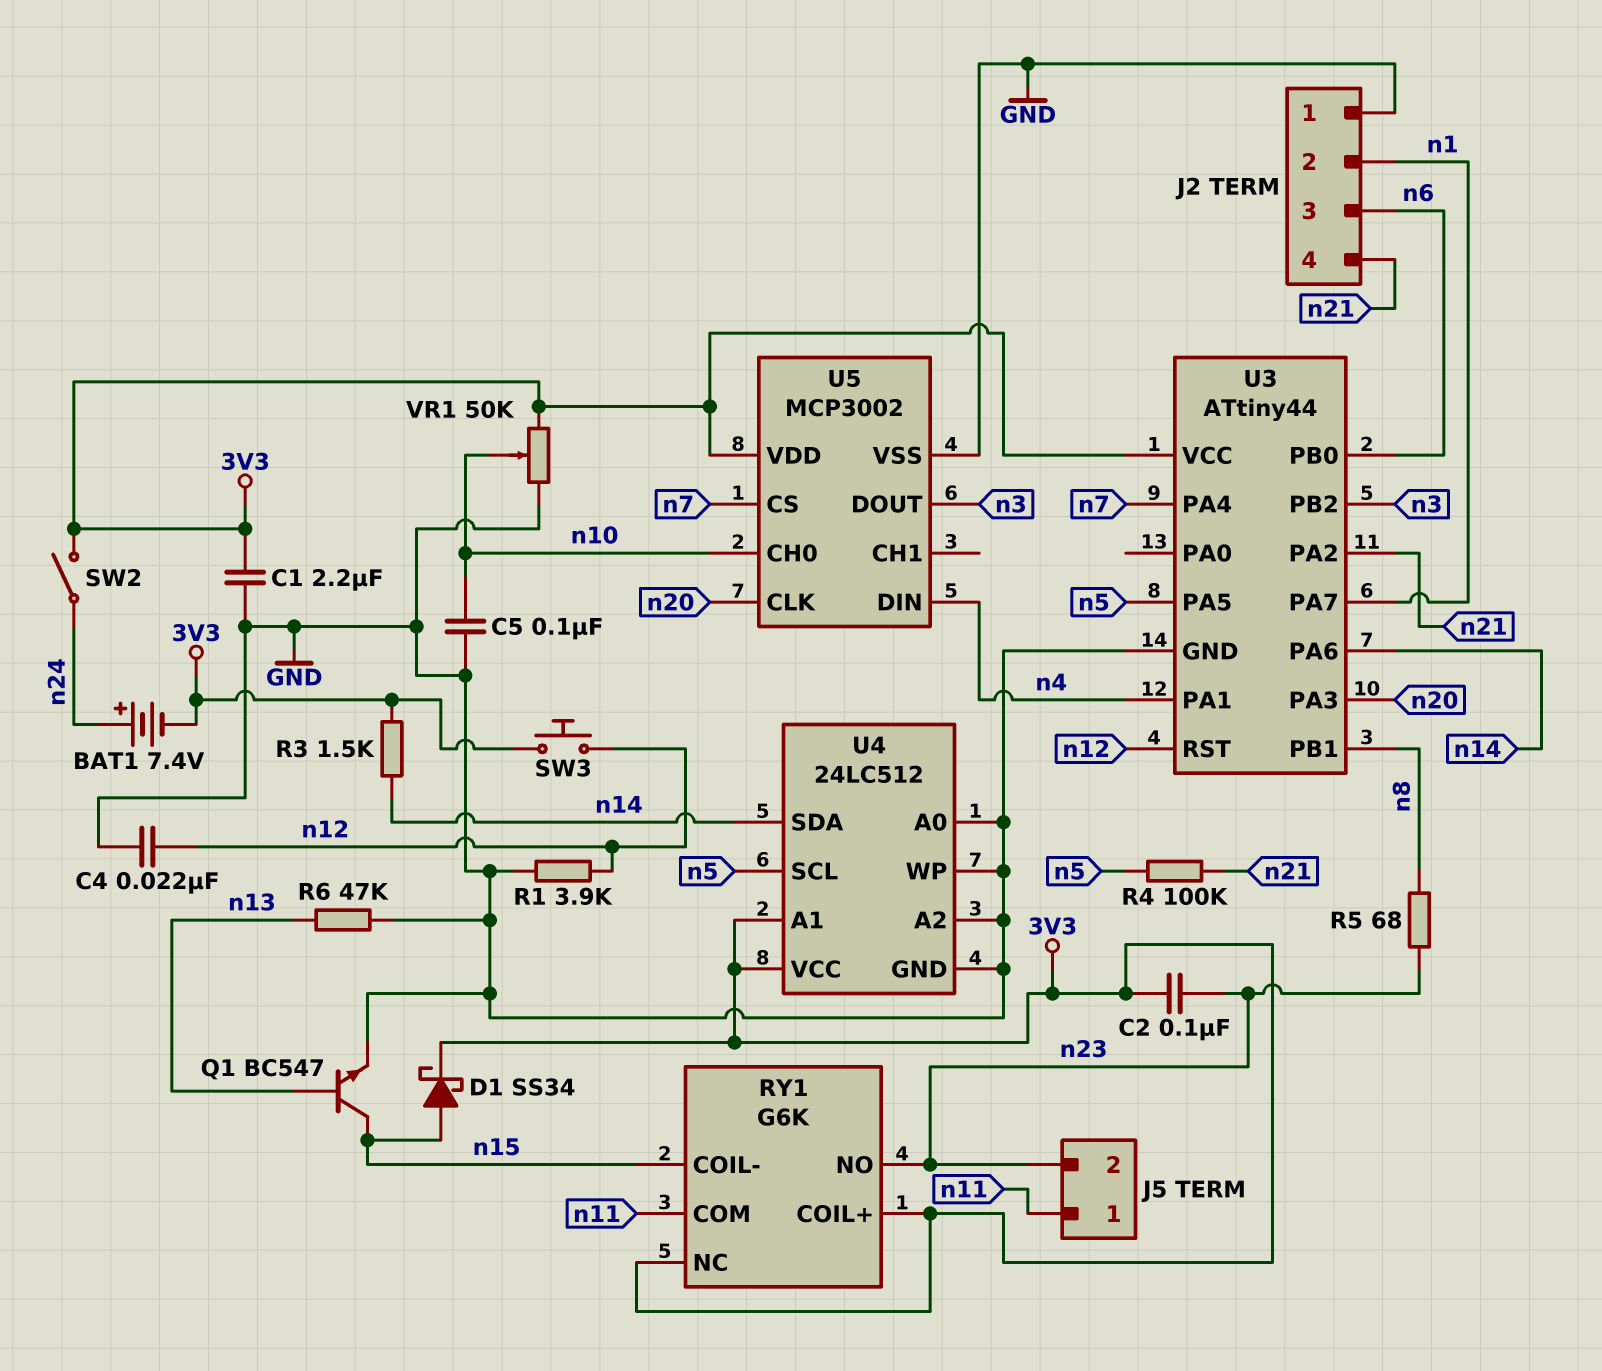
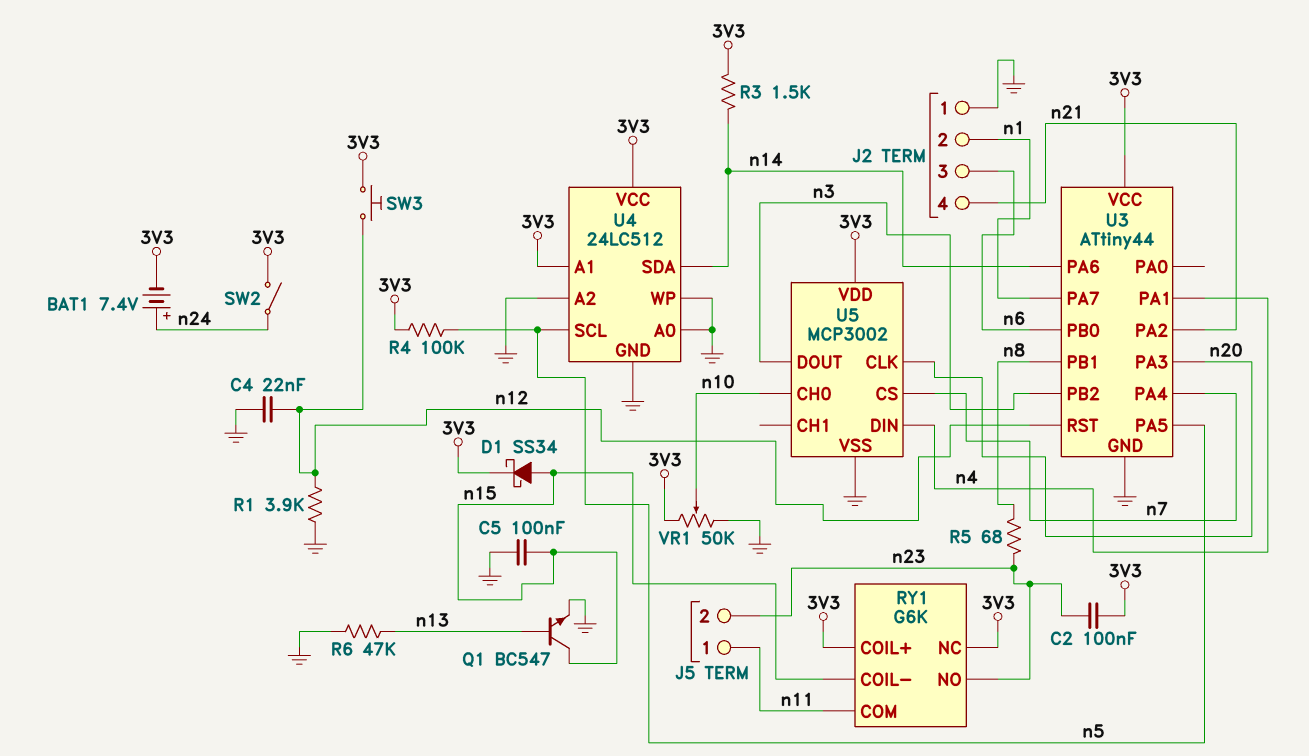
C1: 2.2uF (3V3, GND) -> none
C5: 100nF (GND, n10) -> 100nF (GND, n15)
R4: 100k (n5, n21) -> 100k (3V3, n5)

